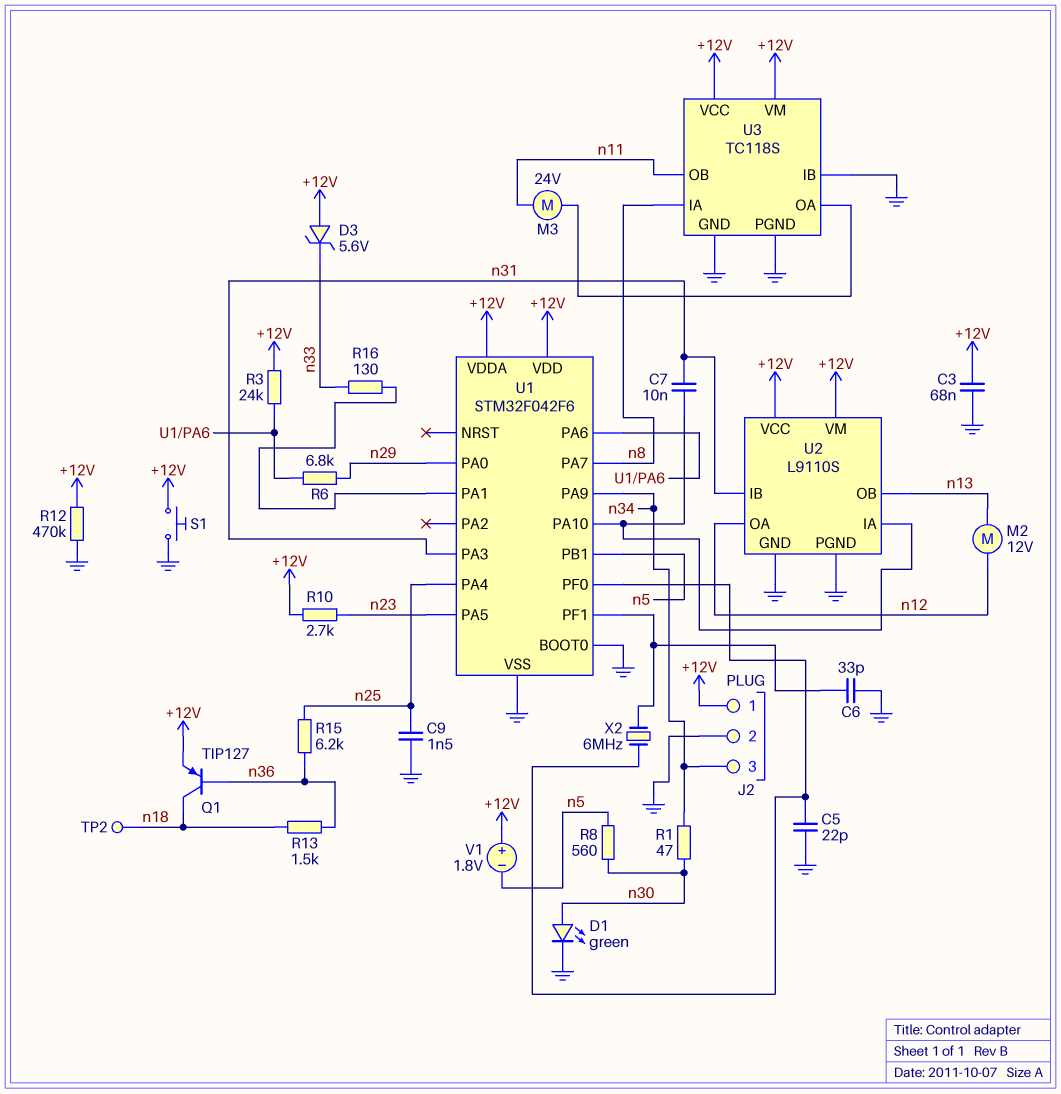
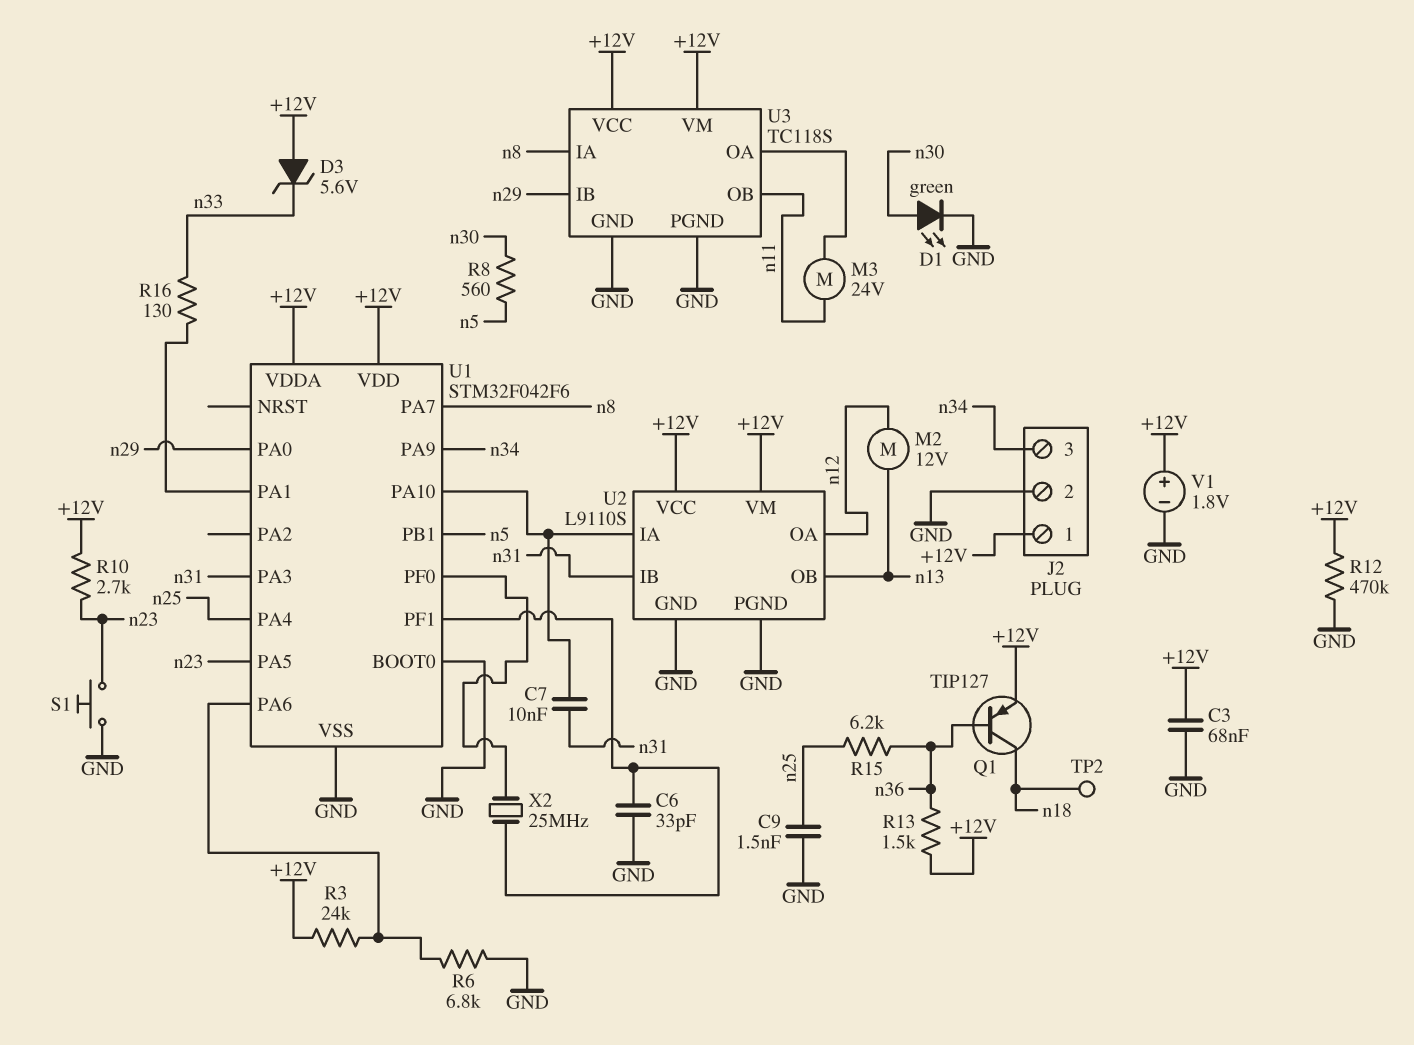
C5: 22pF (GND, U1/PF0) -> none
R1: 47 (n30, n34) -> none
R6: 6.8k (U1/PA6, n29) -> 6.8k (GND, U1/PA6)
R13: 1.5k (n18, n36) -> 1.5k (+12V, n36)
S1: button (+12V, GND) -> button (GND, n23)
U3 pin IB: GND -> n29
V1: 1.8V (plus +12V, minus n5) -> 1.8V (plus +12V, minus GND)
X2: 6MHz (U1/PF0, U1/PF1) -> 25MHz (U1/PF0, U1/PF1)

